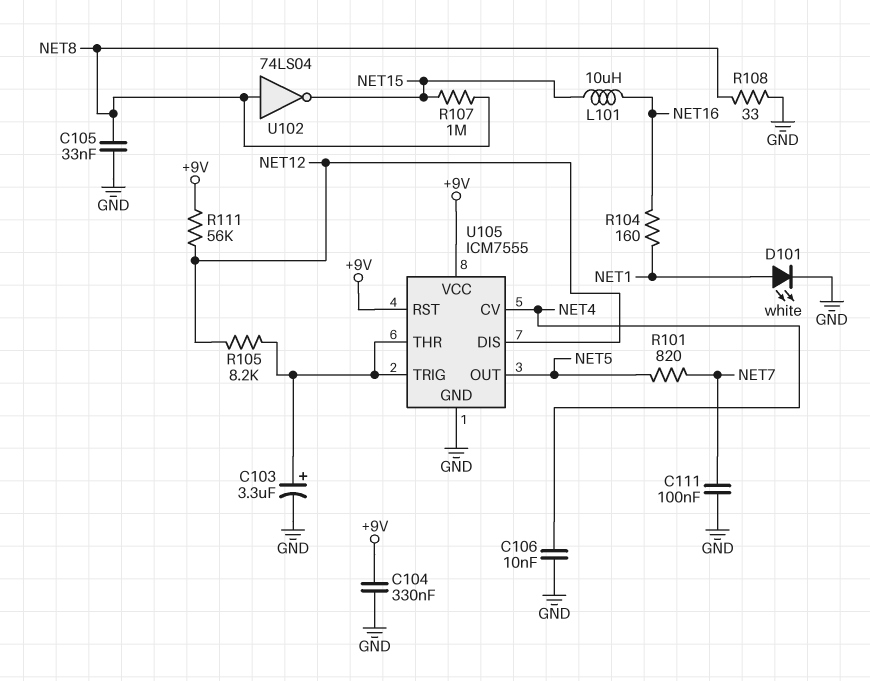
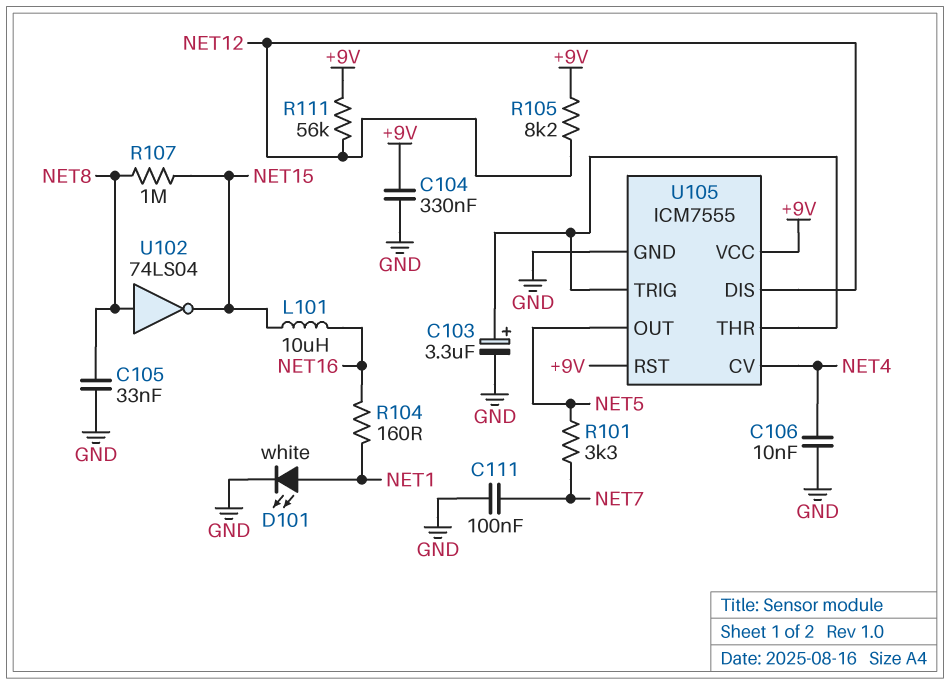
R101: 820 (NET5, NET7) -> 3.3k (NET5, NET7)
R105: 8.2k (NET12, U105/THR) -> 8.2k (+9V, NET12)
R108: 33 (GND, NET8) -> none

